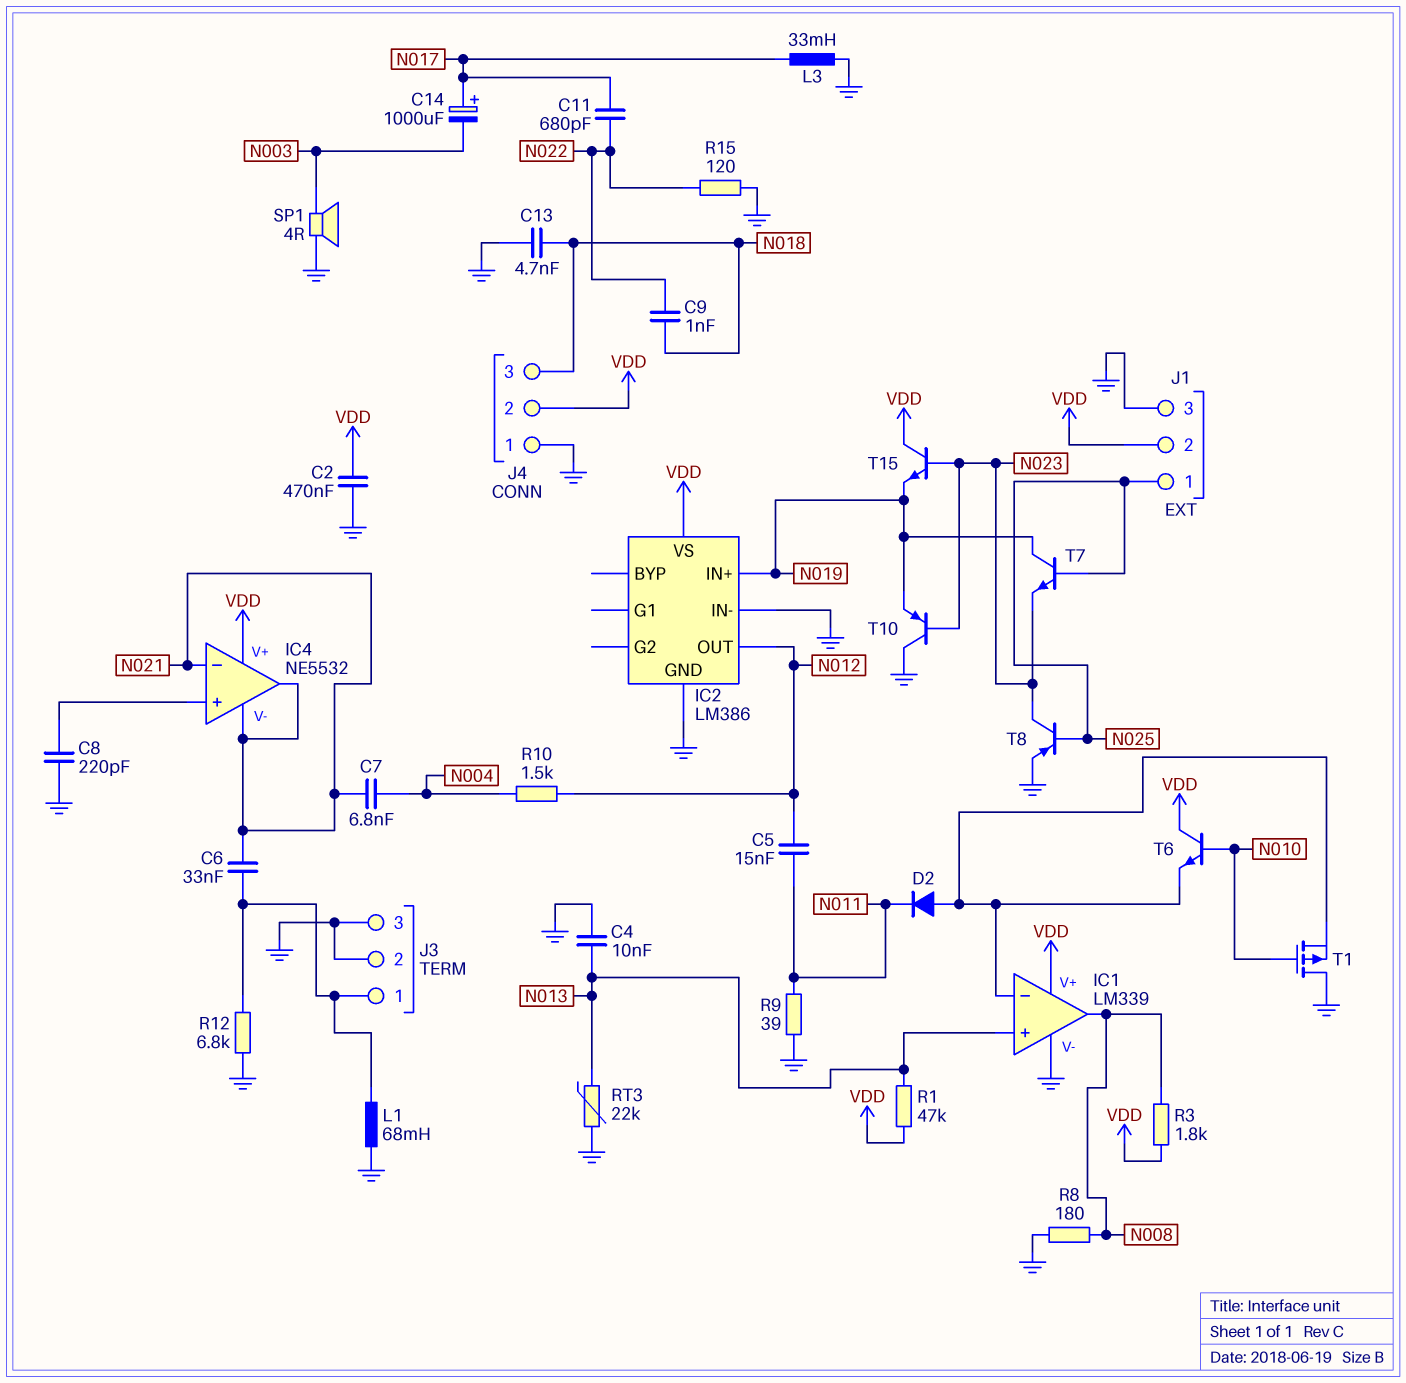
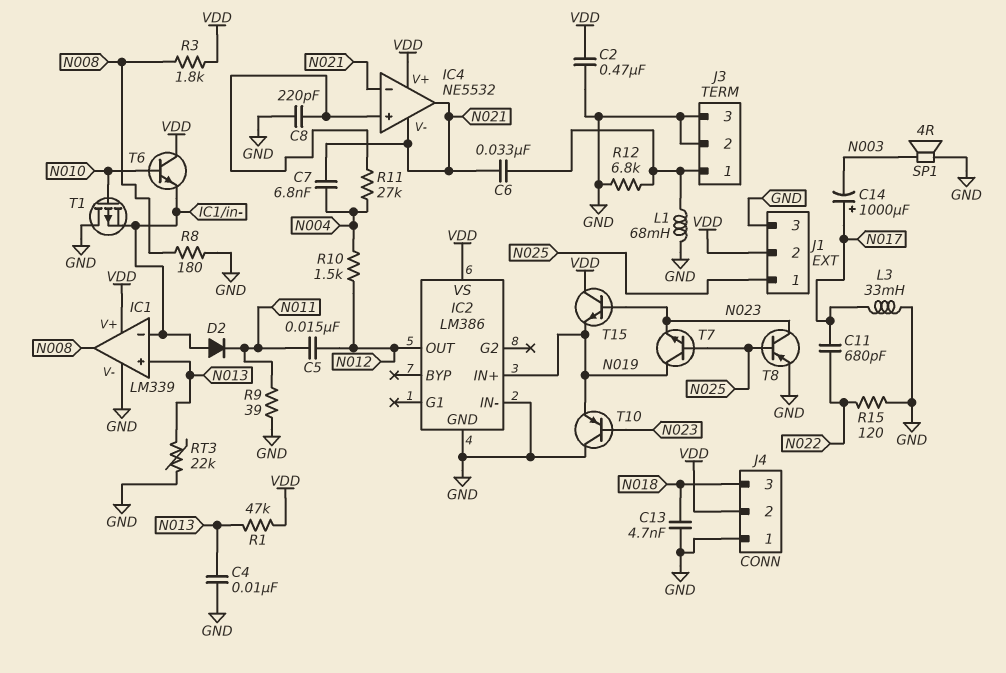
C9: 1nF (N018, N022) -> none
R11: none -> 27k (IC4/in+, N004)

